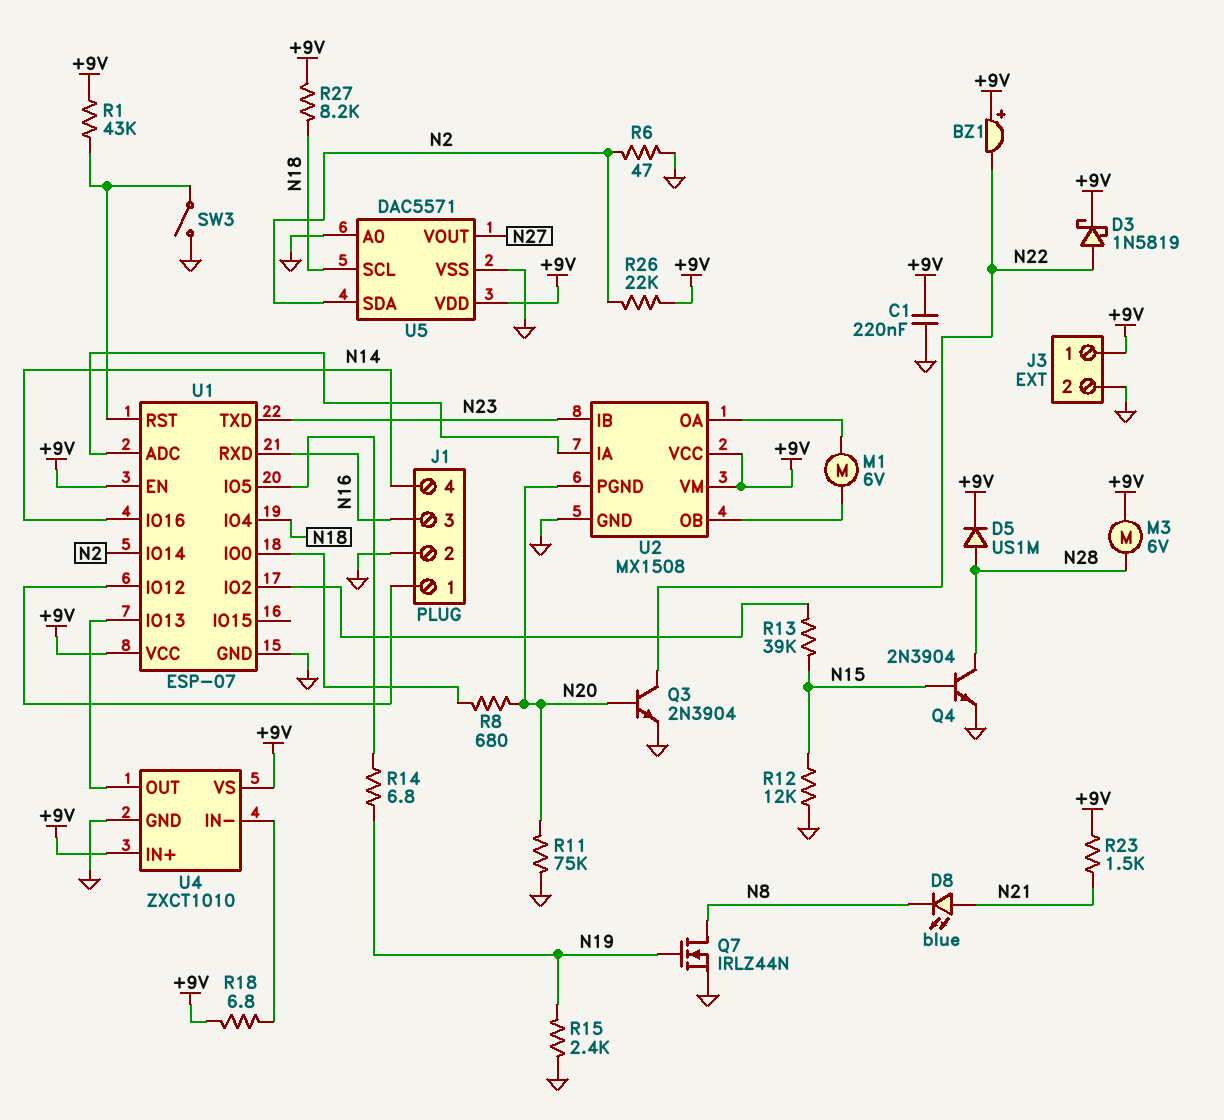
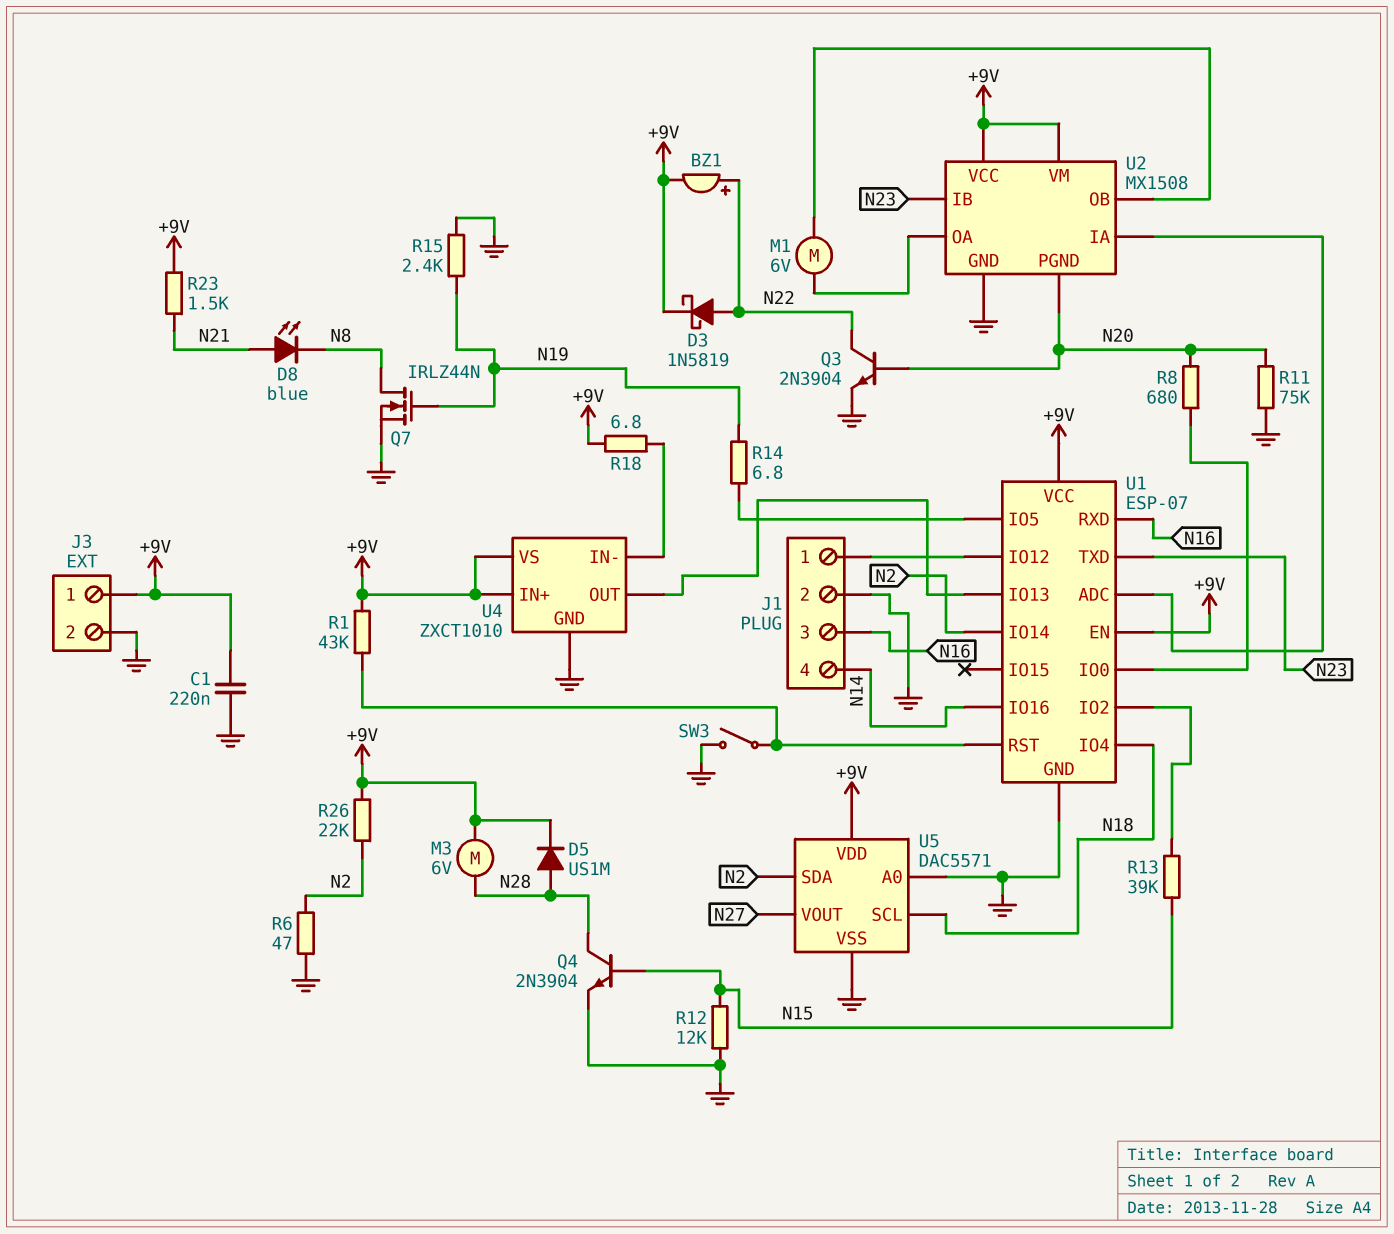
BZ1: buzzer (plus +9V, minus N22) -> buzzer (plus N22, minus +9V)
R27: 8.2k (+9V, N18) -> none

